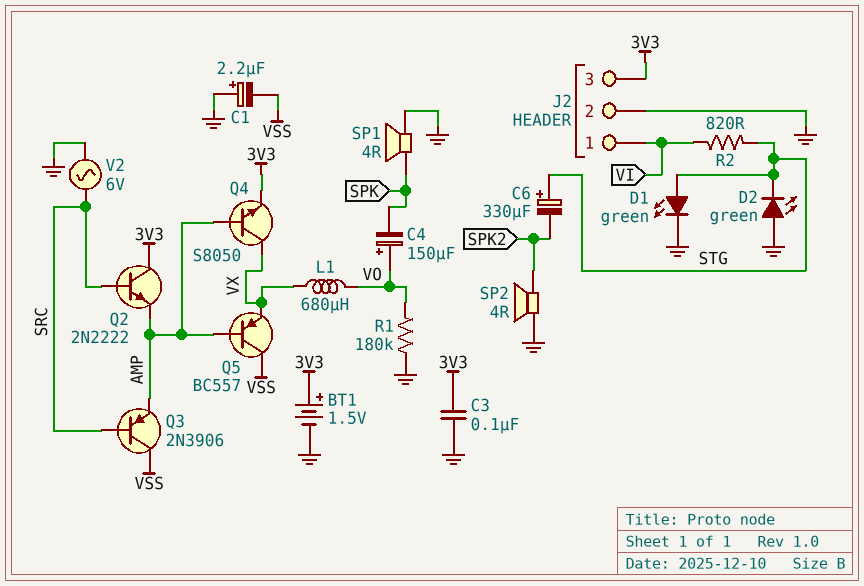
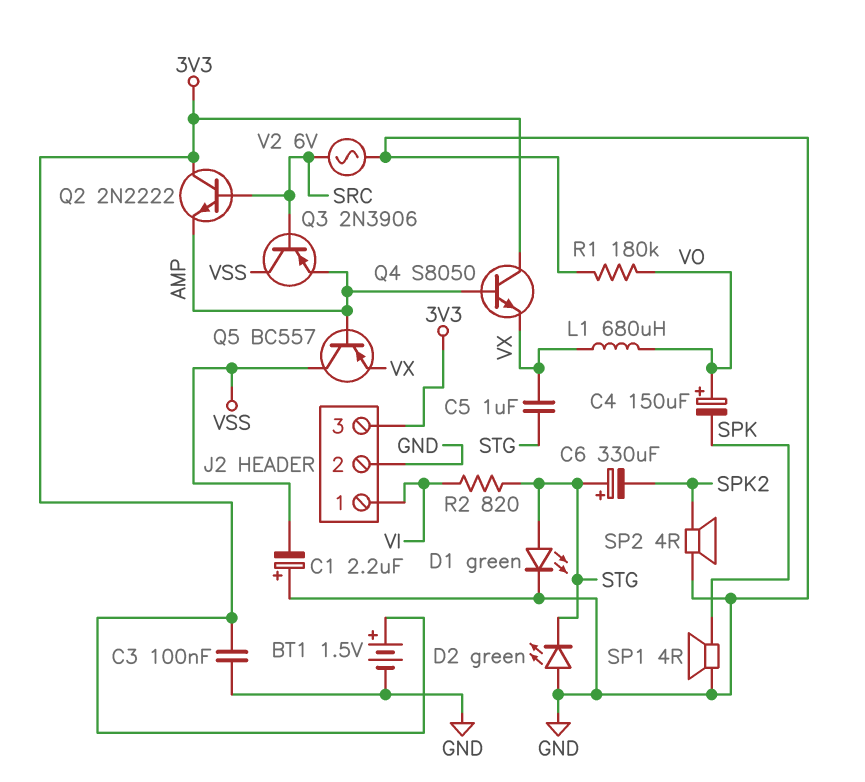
C5: none -> 1uF (STG, VX)
Q4: NPN S8050 (B AMP, C VX, E 3V3) -> NPN S8050 (B AMP, C 3V3, E VX)

